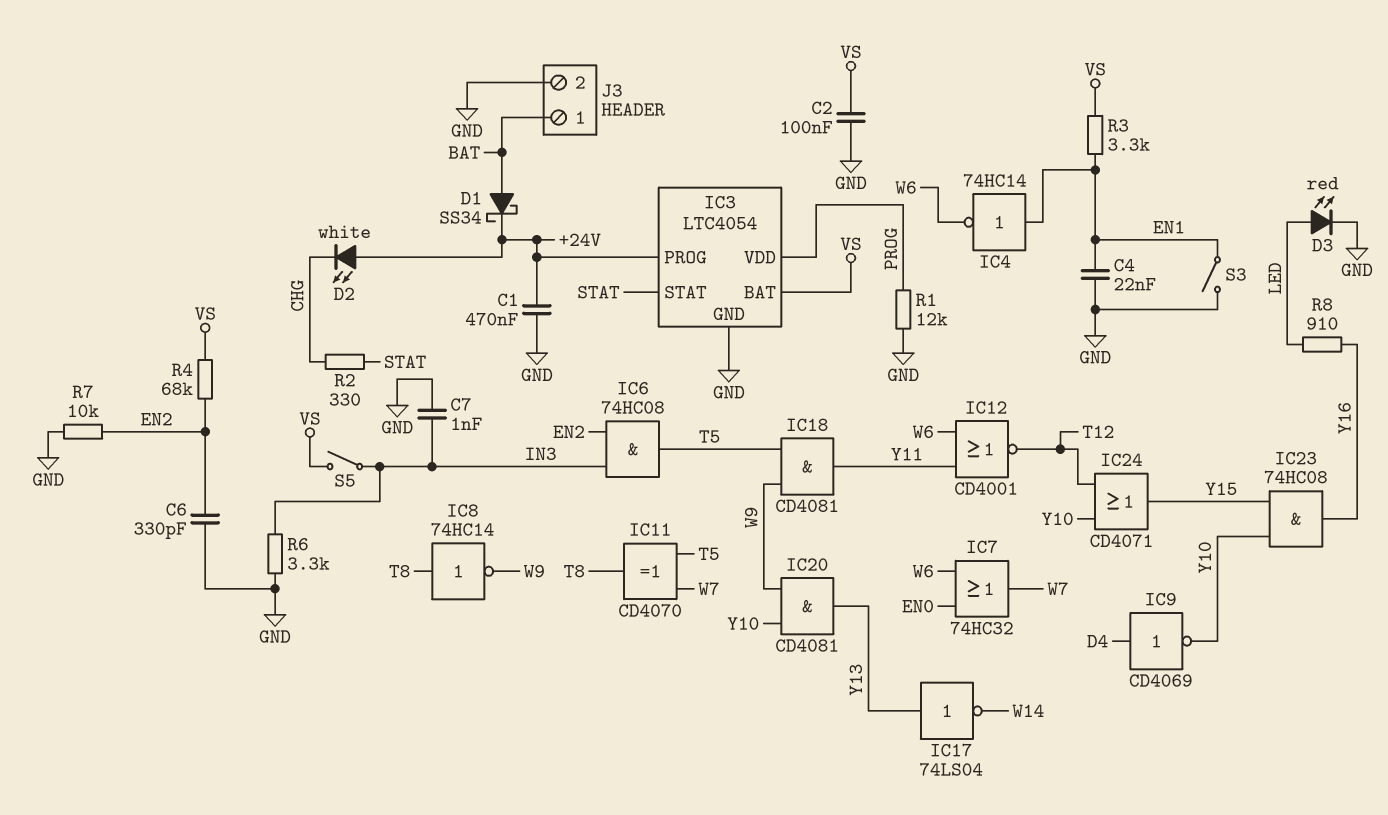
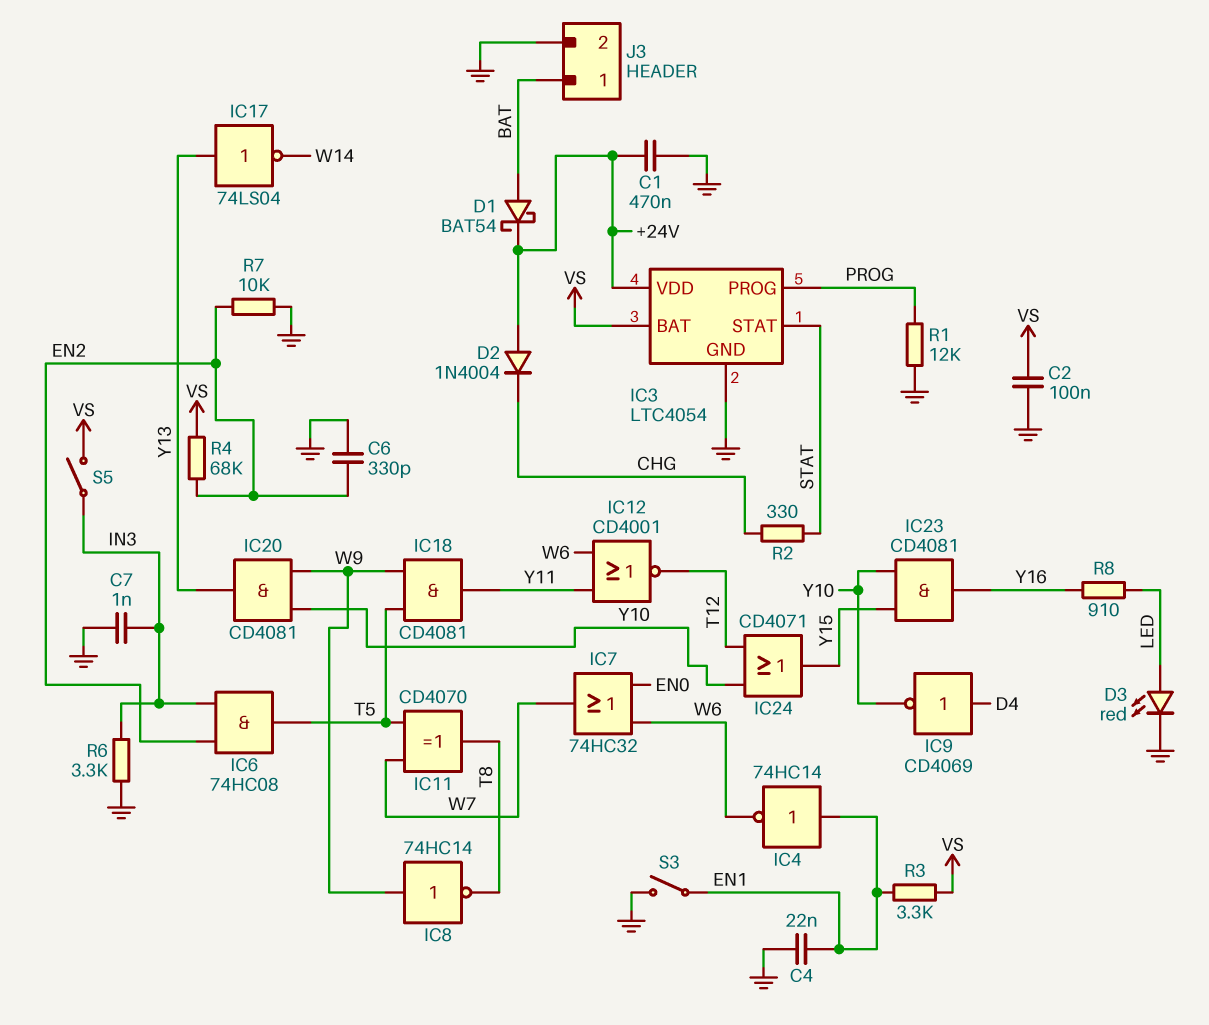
D1: schottky SS34 (A BAT, K +24V) -> schottky BAT54 (A BAT, K +24V)
D2: LED white (A +24V, K CHG) -> diode 1N4004 (A +24V, K CHG)
IC3 pin PROG: +24V -> PROG
IC3 pin VDD: PROG -> +24V
IC8: NOT 74HC14 (in T8, out W9) -> NOT 74HC14 (in W9, out T8)
IC23: AND 74HC08 (in Y10, in Y15, out Y16) -> AND CD4081 (in Y10, in Y15, out Y16)

